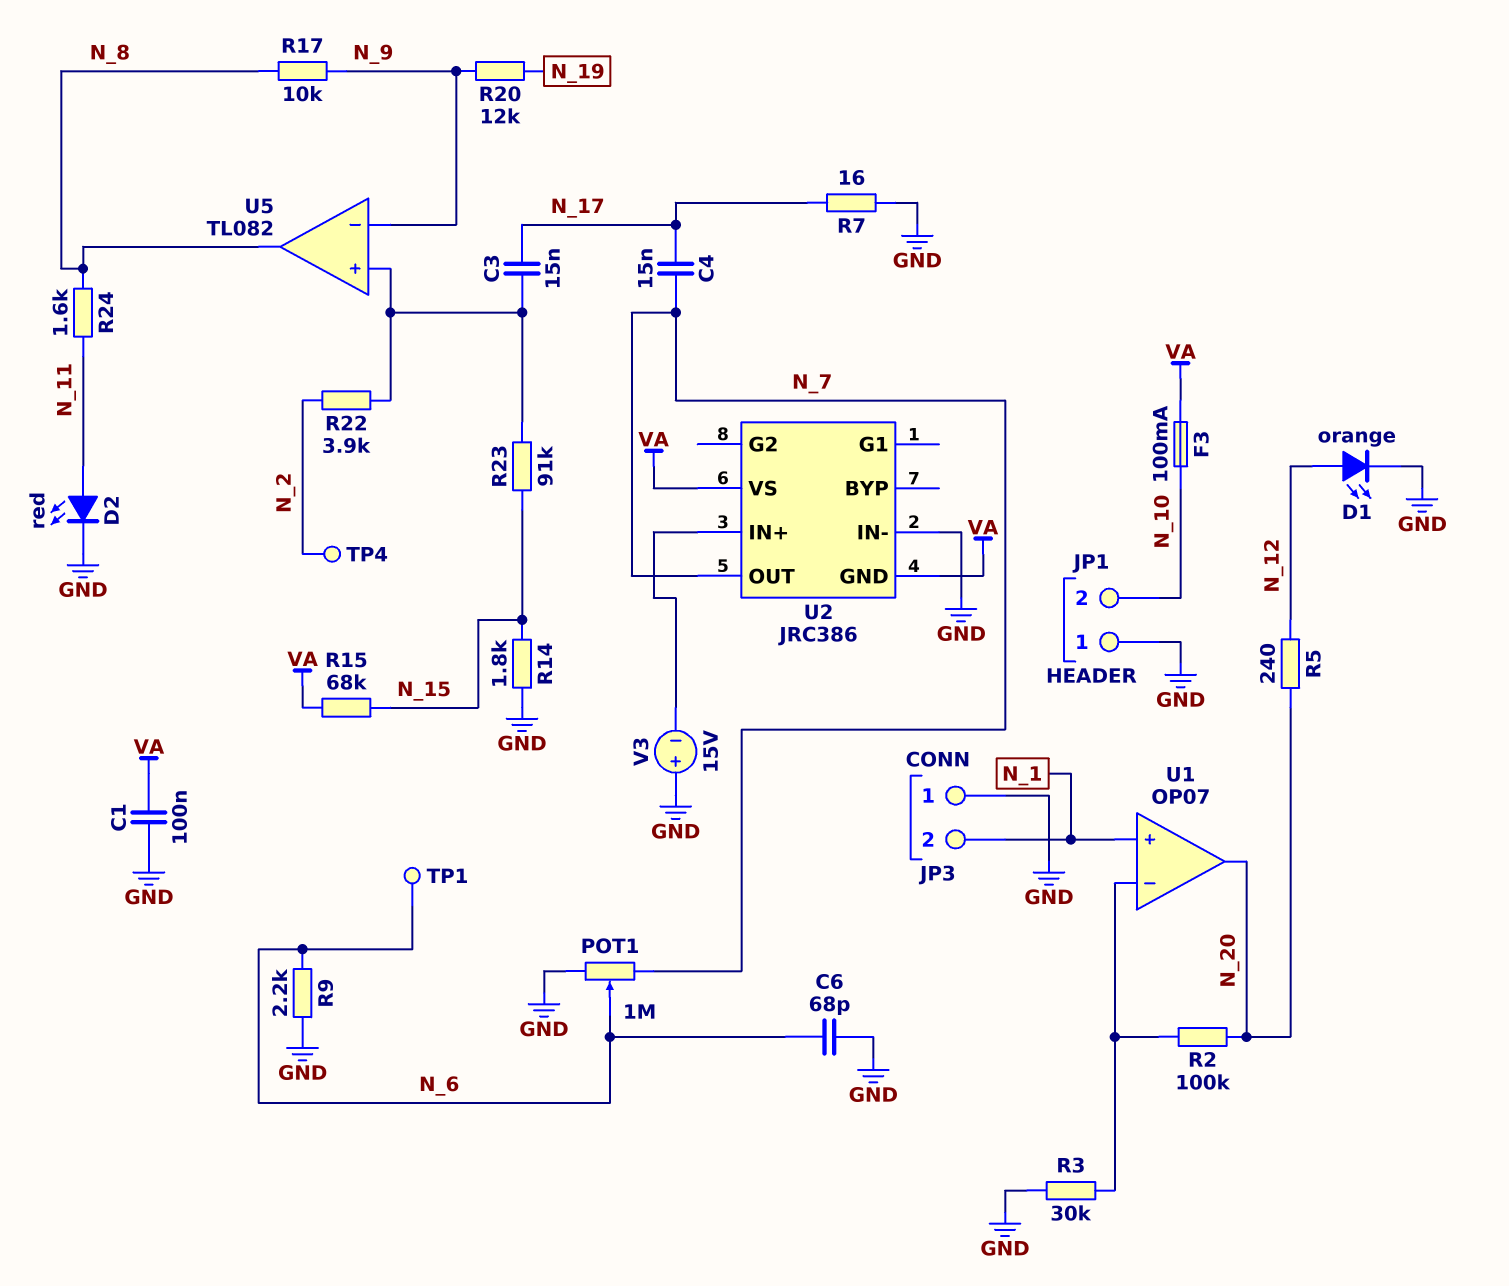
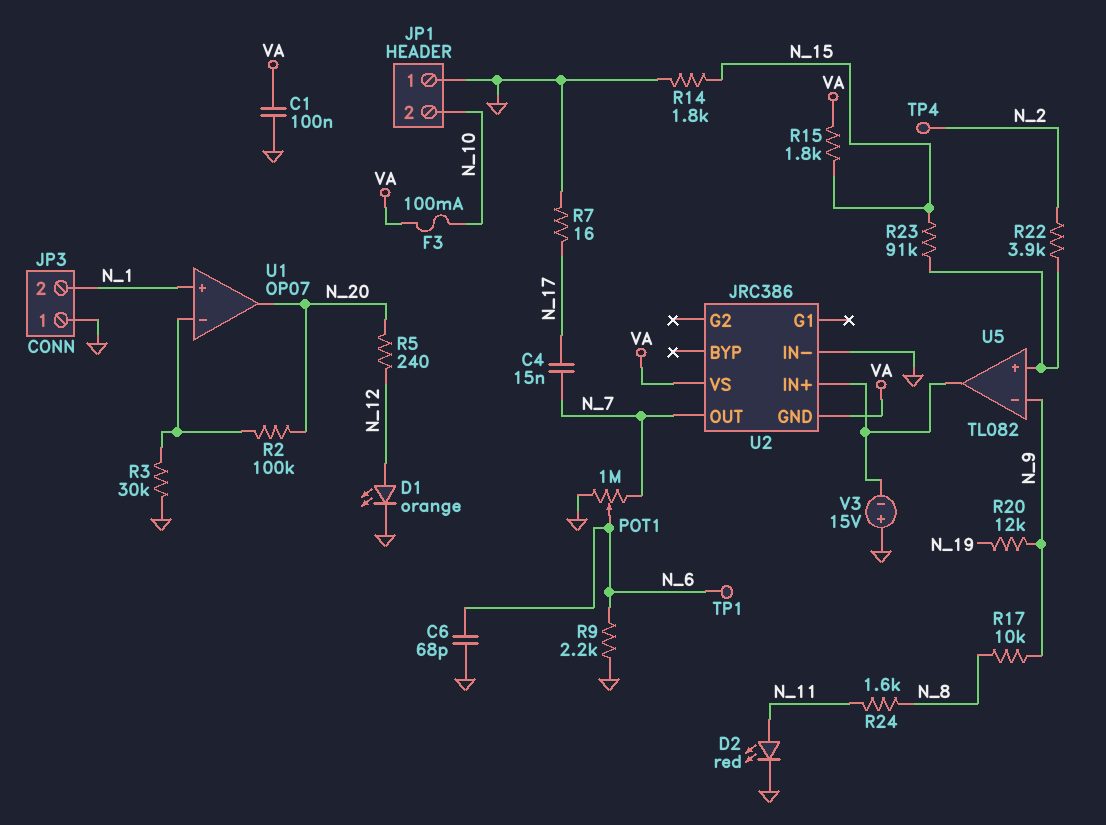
C3: 15nF (N_17, U5/in+) -> none
R15: 68k (N_15, VA) -> 1.8k (N_15, VA)
U5 pin out: N_8 -> U2/IN+

